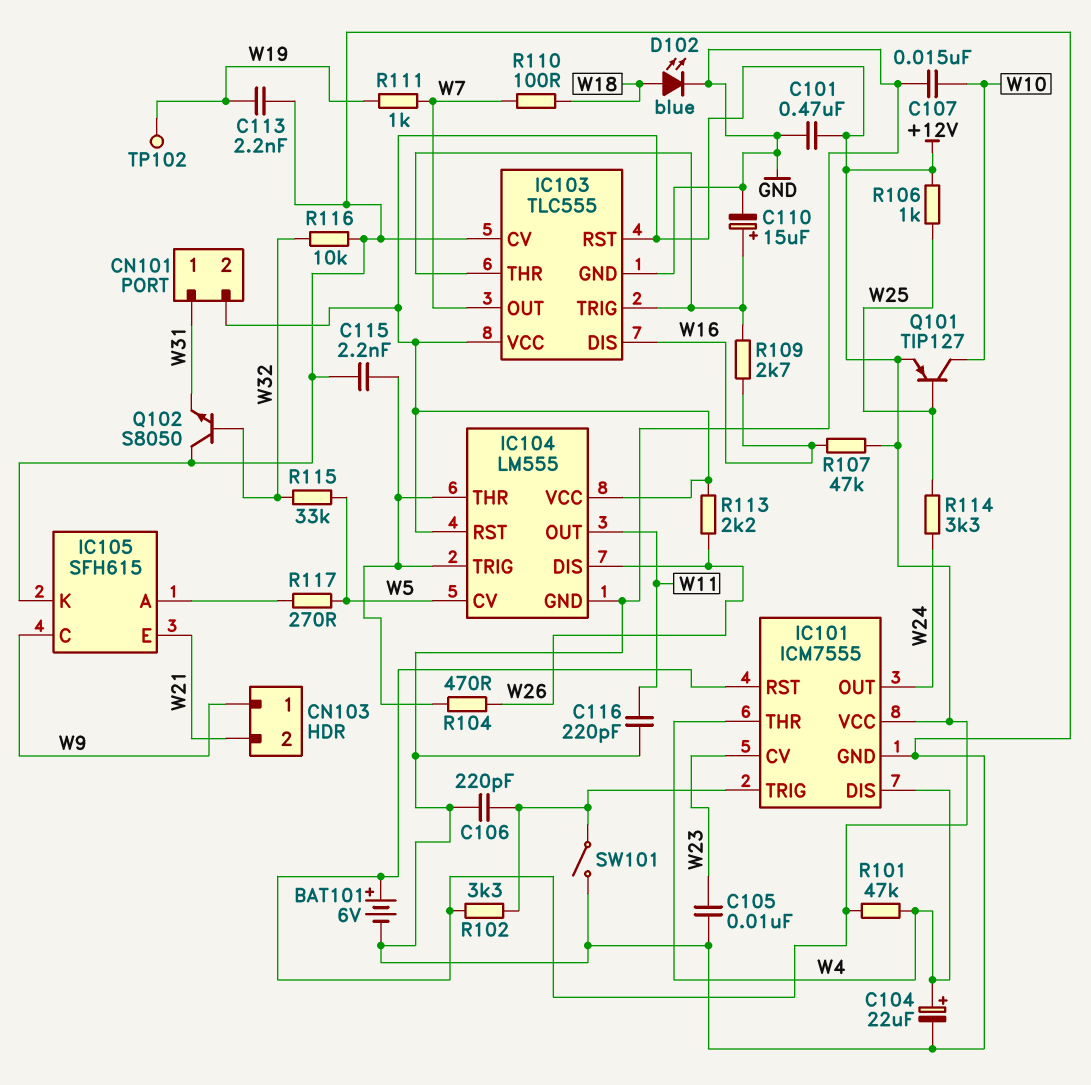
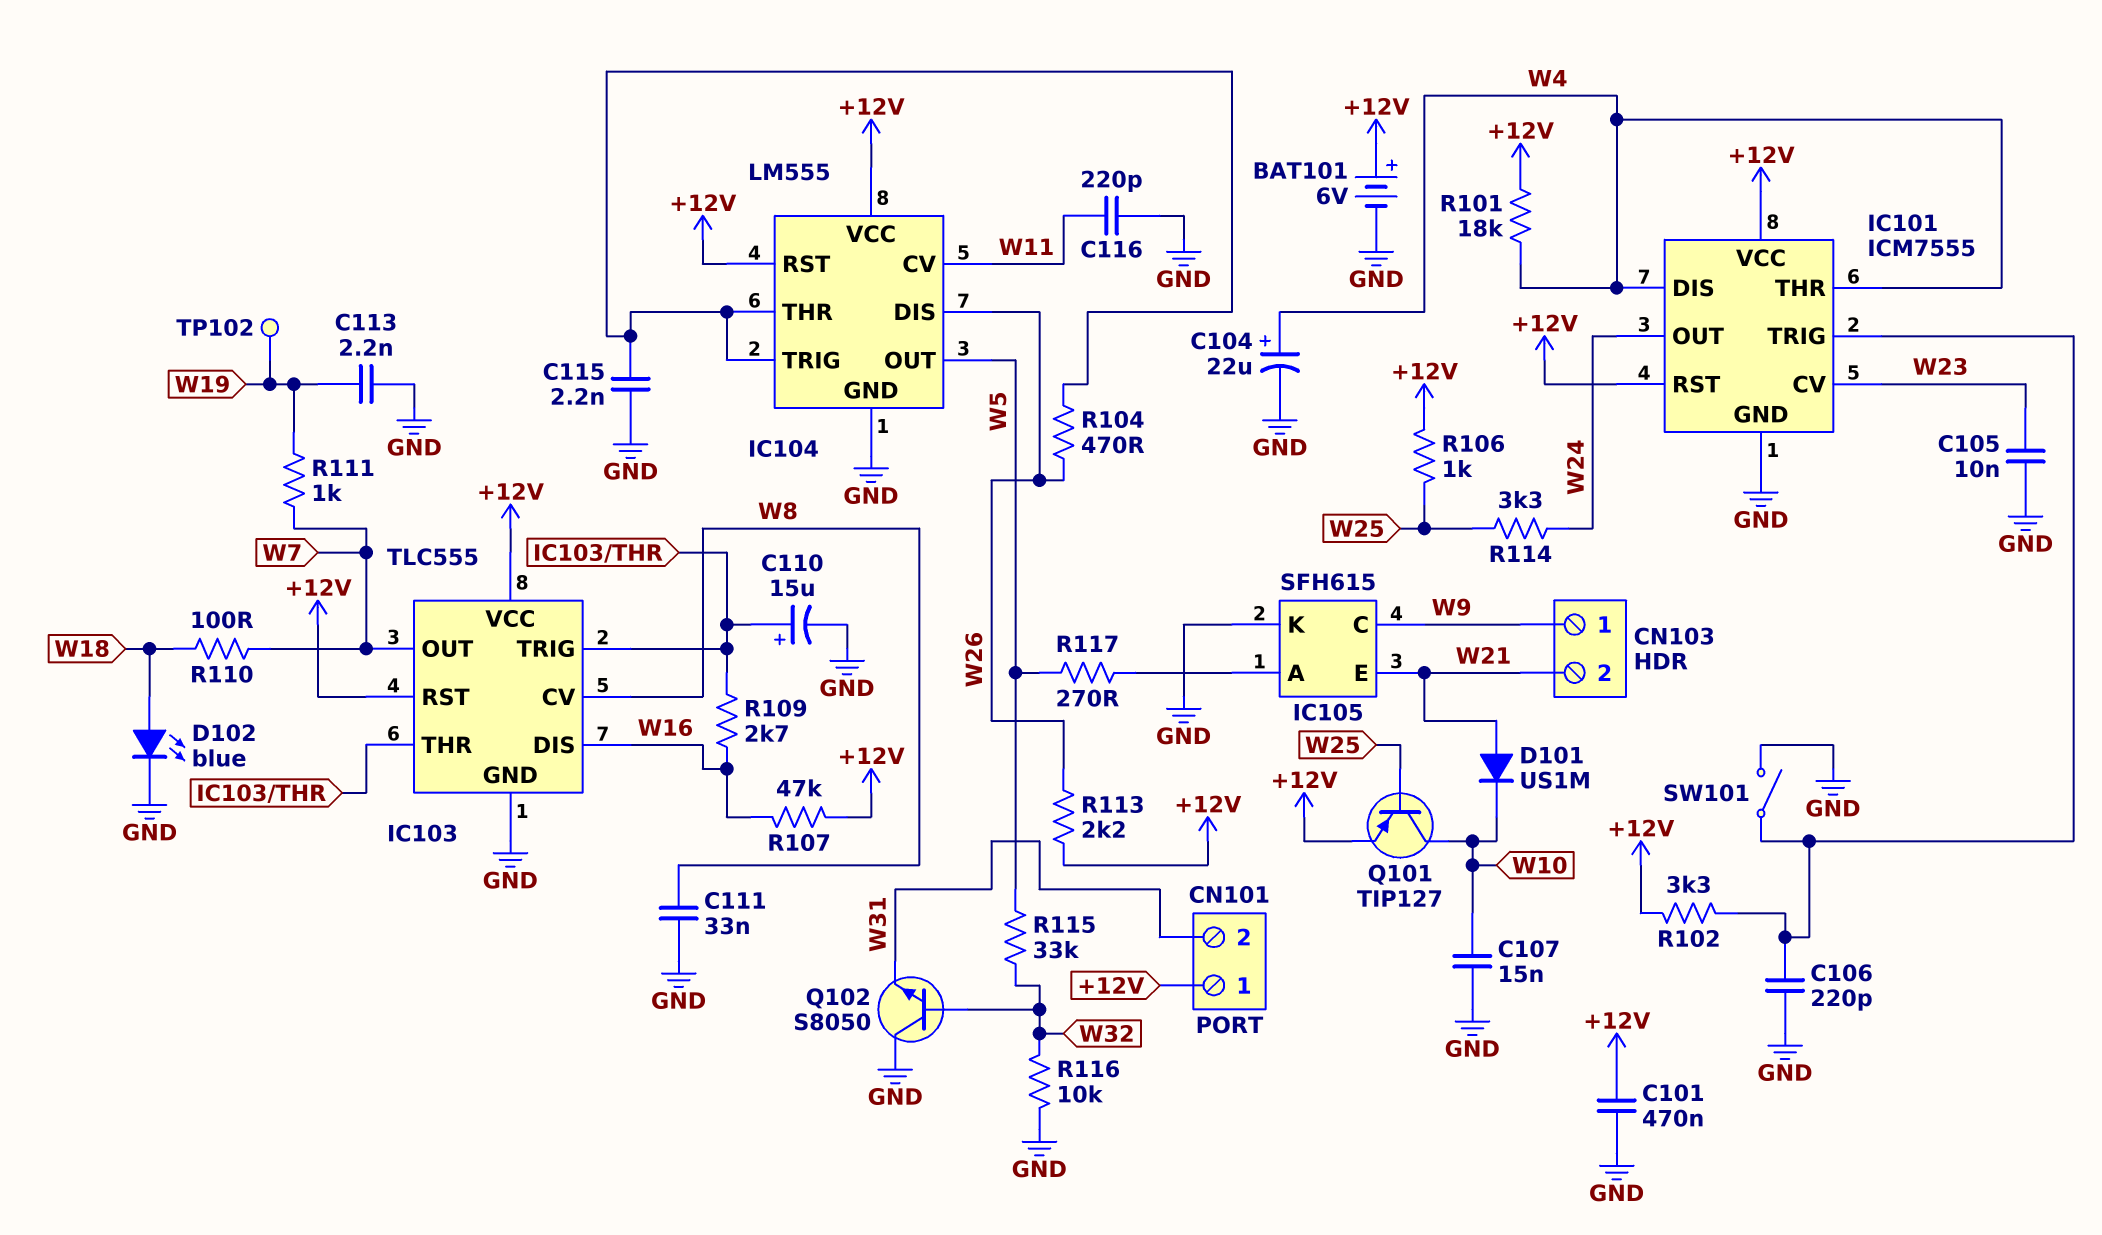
C111: none -> 33nF (GND, W8)
CN101 pin 1: W31 -> +12V
CN101 pin 2: +12V -> W31
D101: none -> diode US1M (A W21, K W10)
IC103 pin CV: GND -> W8
IC104 pin CV: W5 -> W11
IC104 pin OUT: W11 -> W5
R101: 47k (+12V, W4) -> 18k (+12V, W4)

